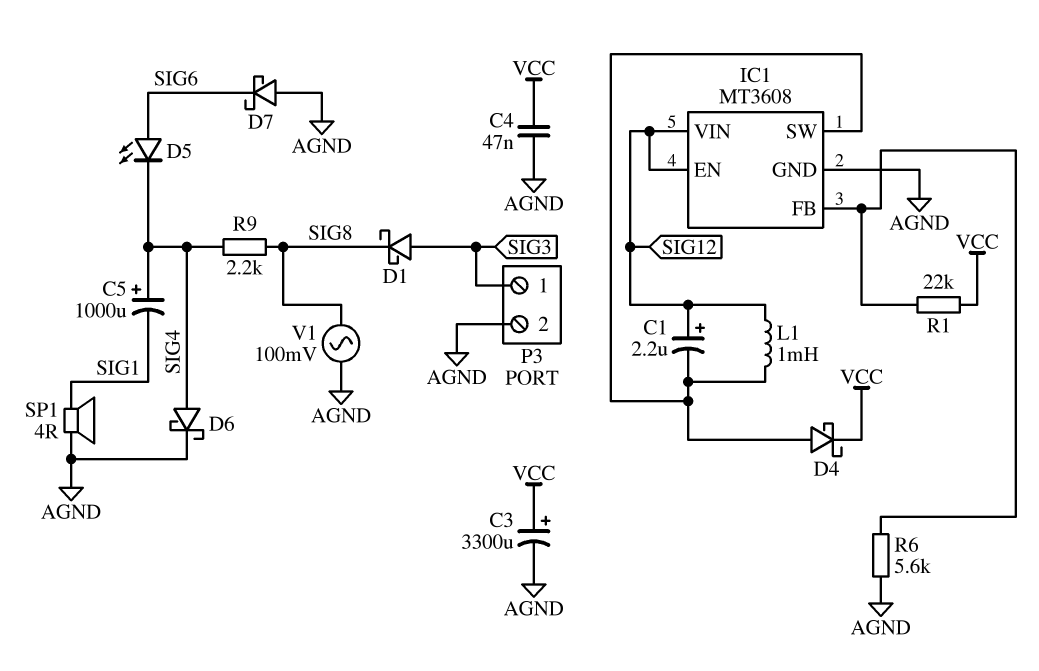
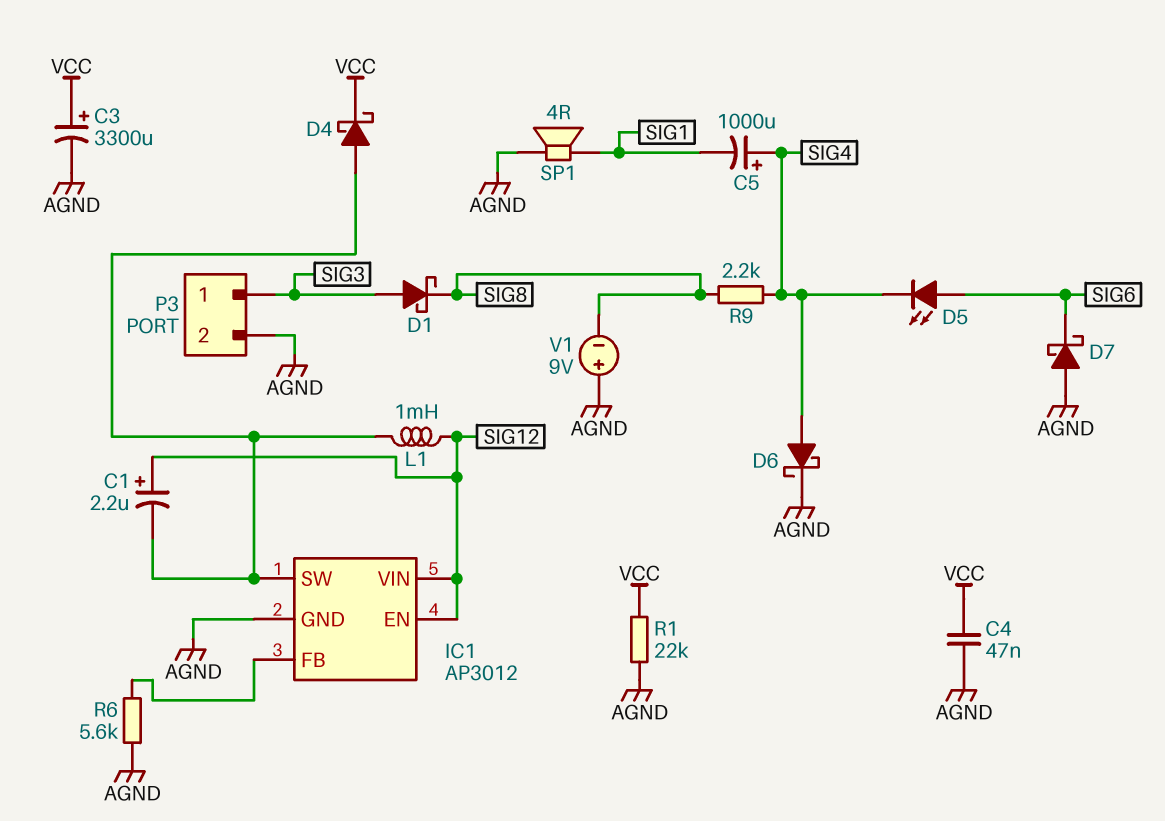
IC1: MT3608 -> AP3012
R1: 22k (IC1/FB, VCC) -> 22k (AGND, VCC)
V1: AC 100mV (AGND, SIG8) -> 9V (plus AGND, minus SIG8)

